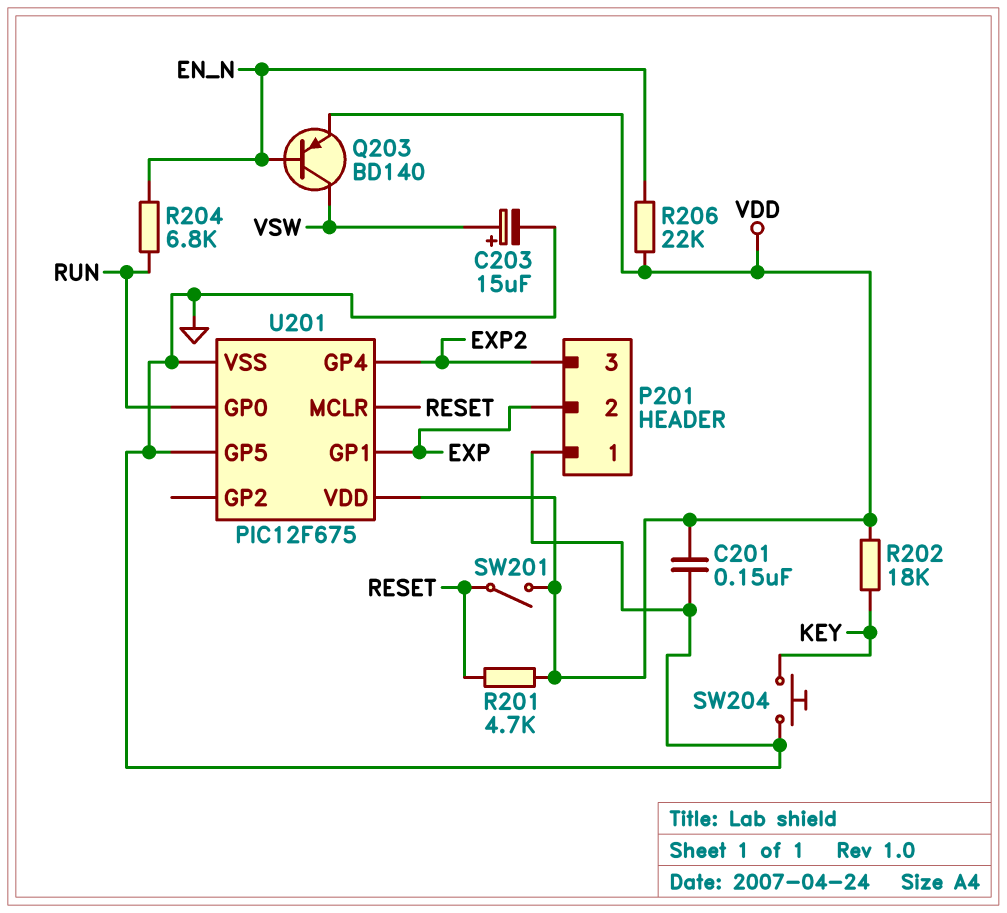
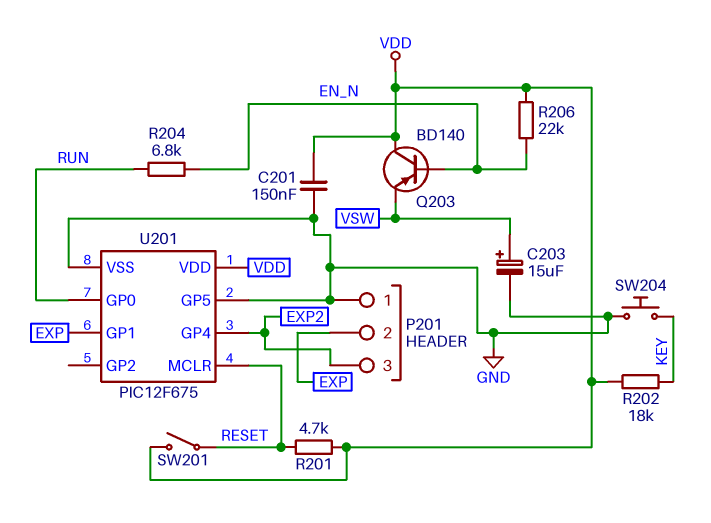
Q203: PNP BD140 (B EN_N, C VSW, E VDD) -> PNP BD140 (B EN_N, C VDD, E VSW)

